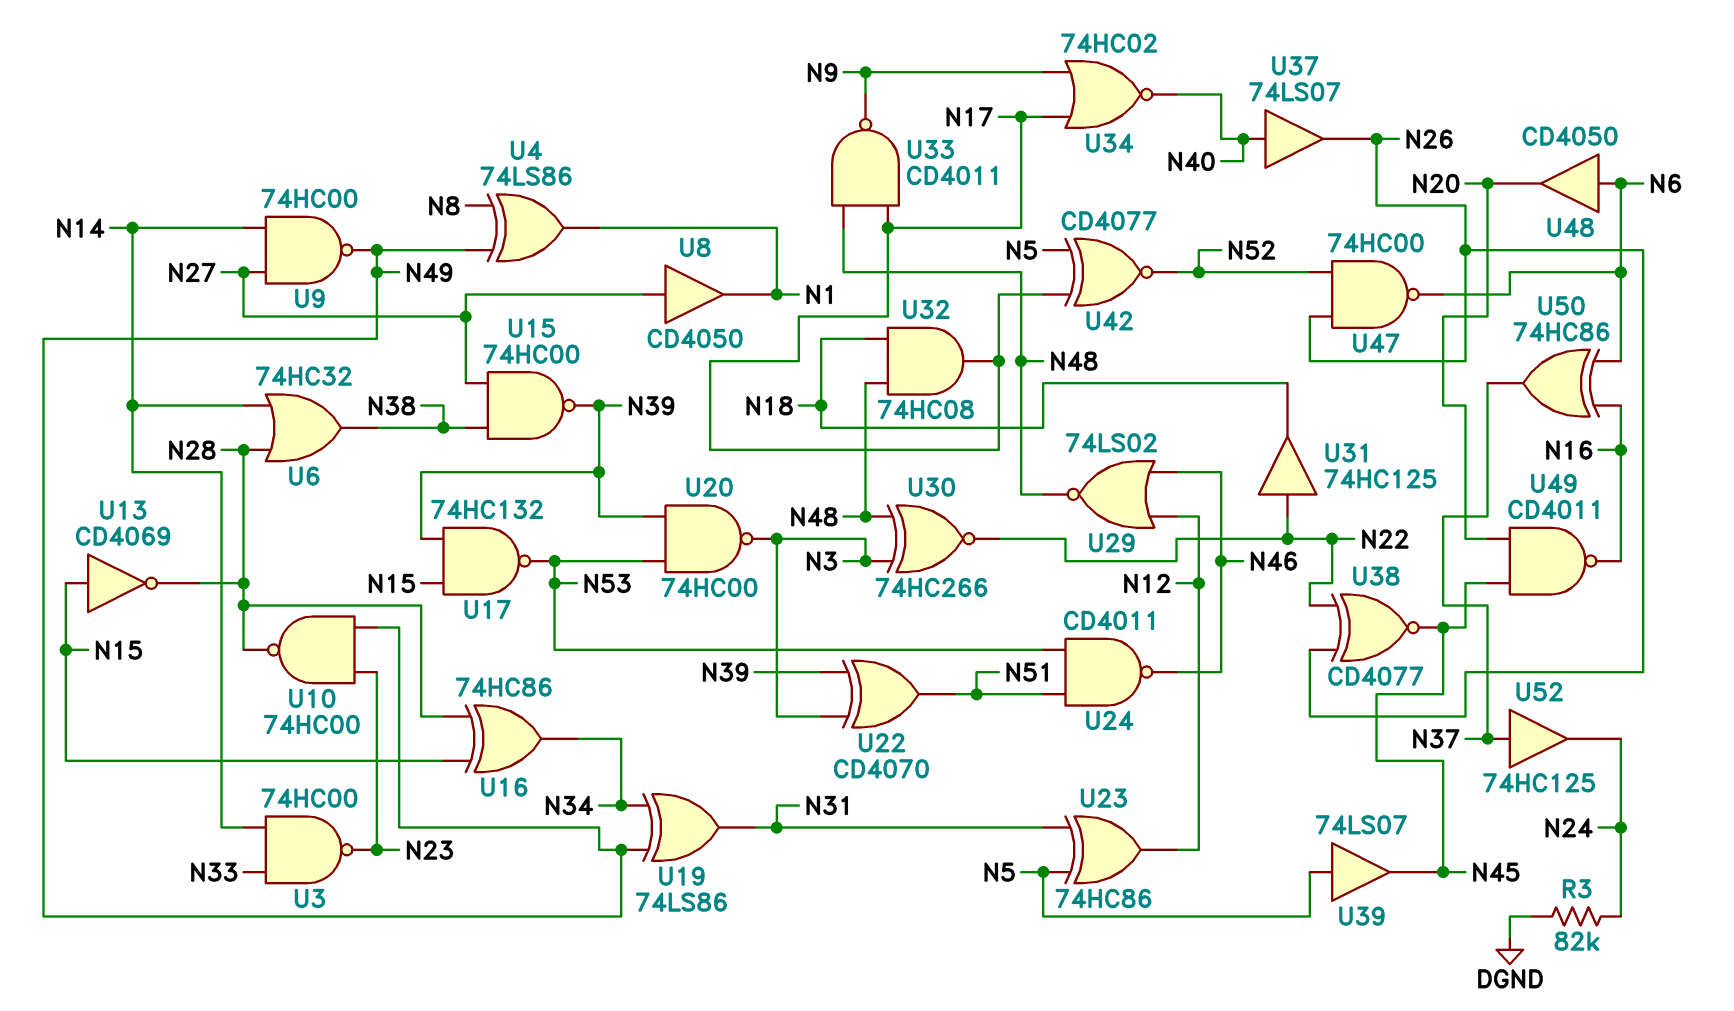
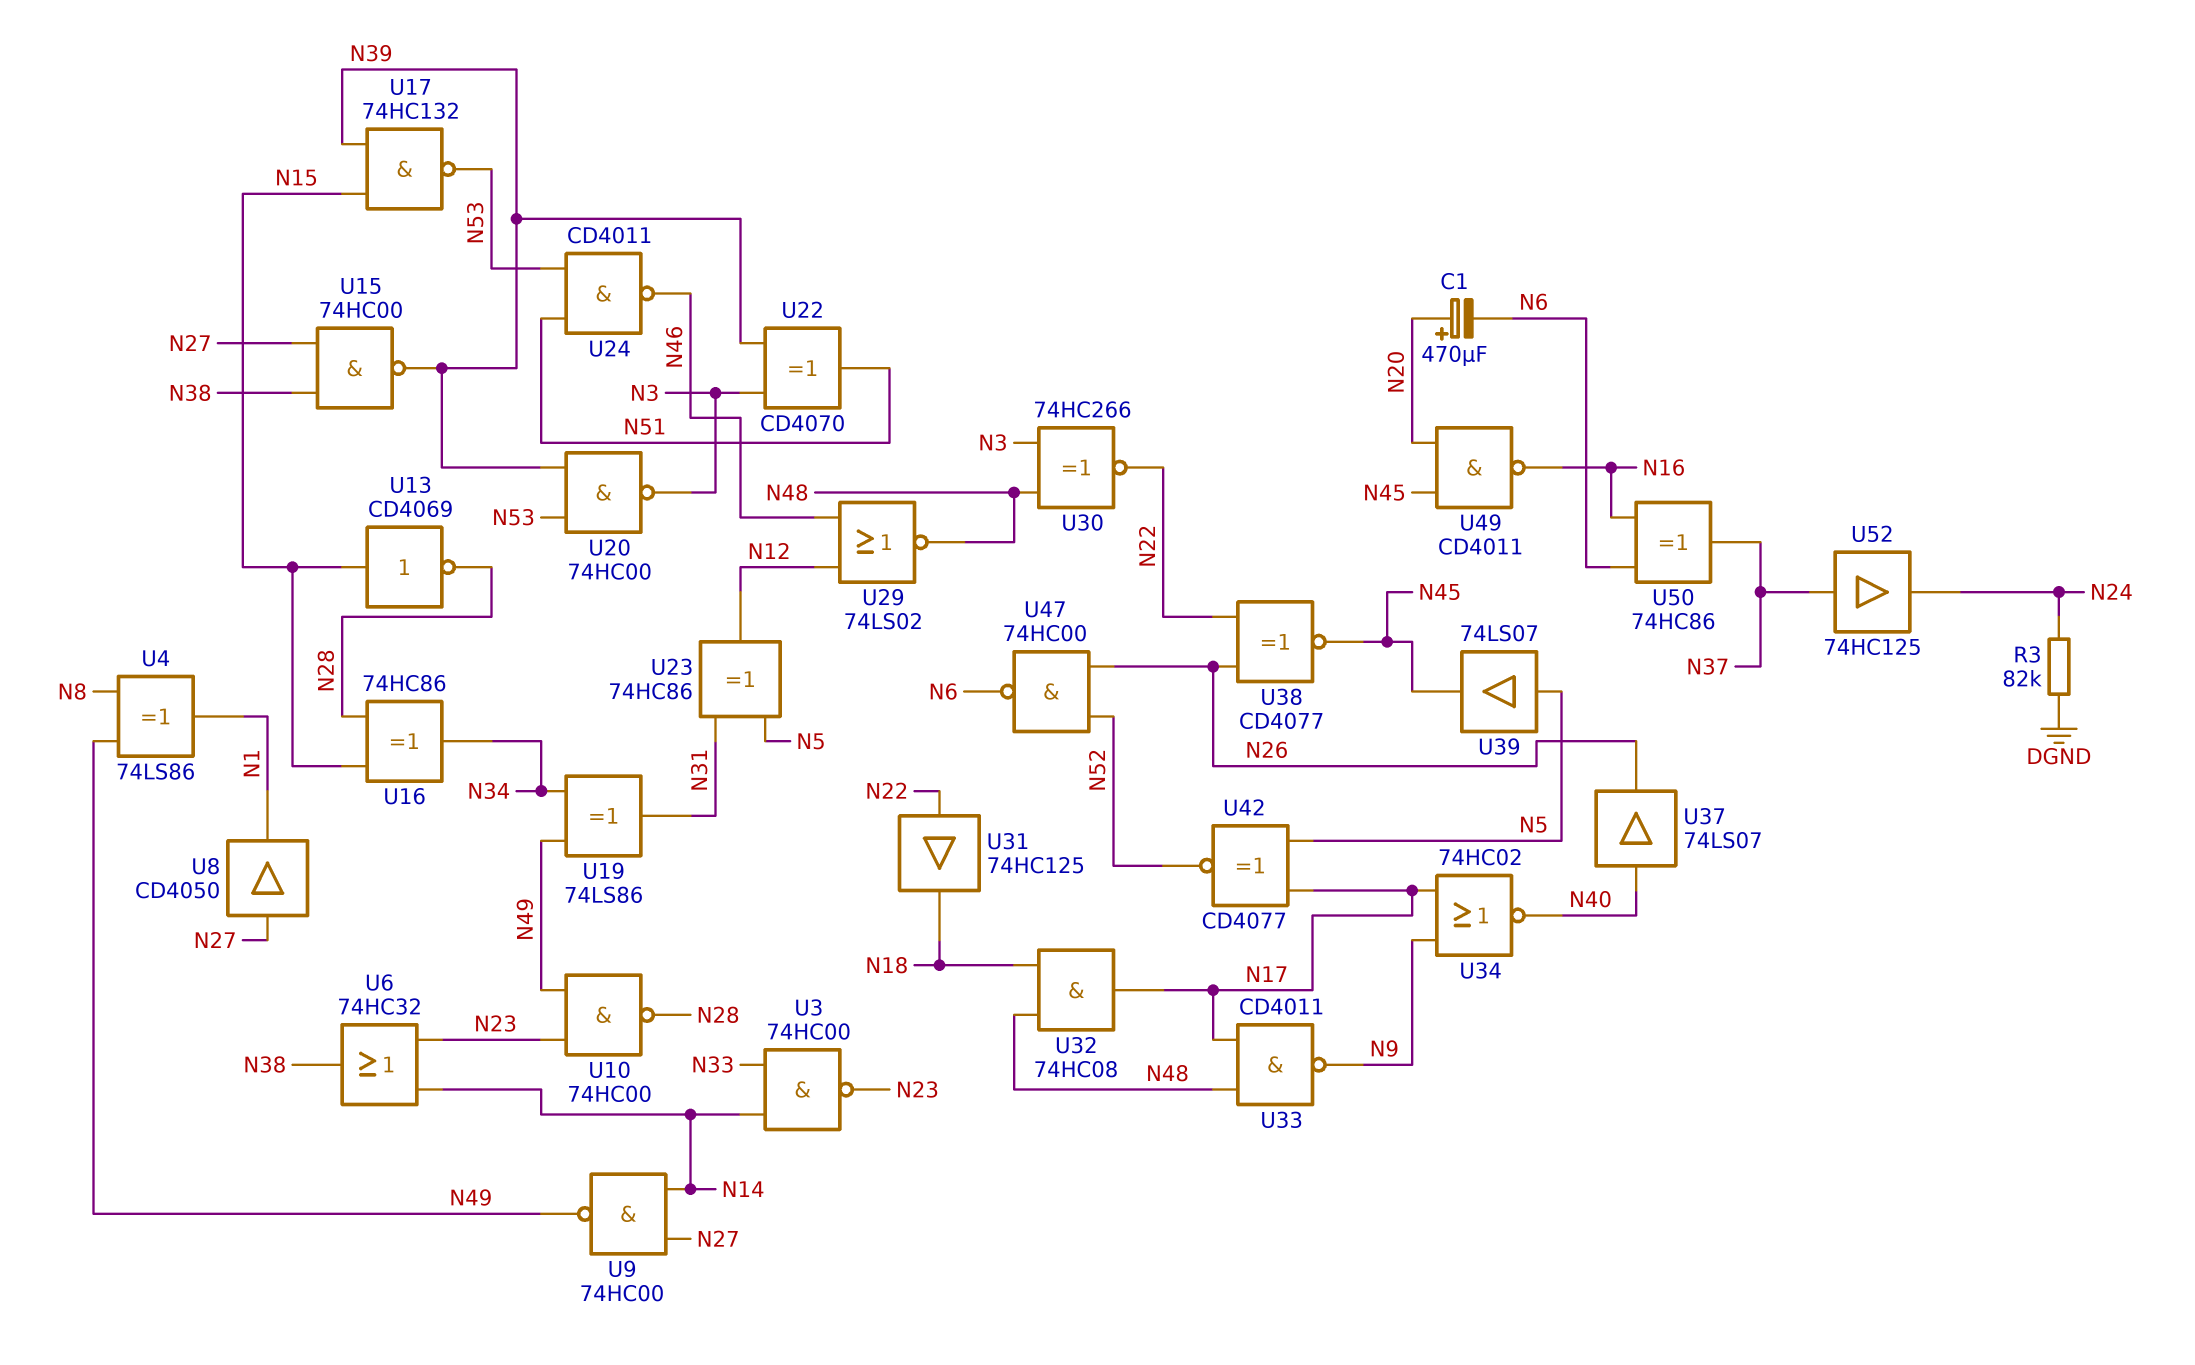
C1: none -> 470uF (plus N20, minus N6)
U6: OR 74HC32 (in N14, in N28, out N38) -> OR 74HC32 (in N14, in N23, out N38)
U48: buffer CD4050 (in N6, out N20) -> none

